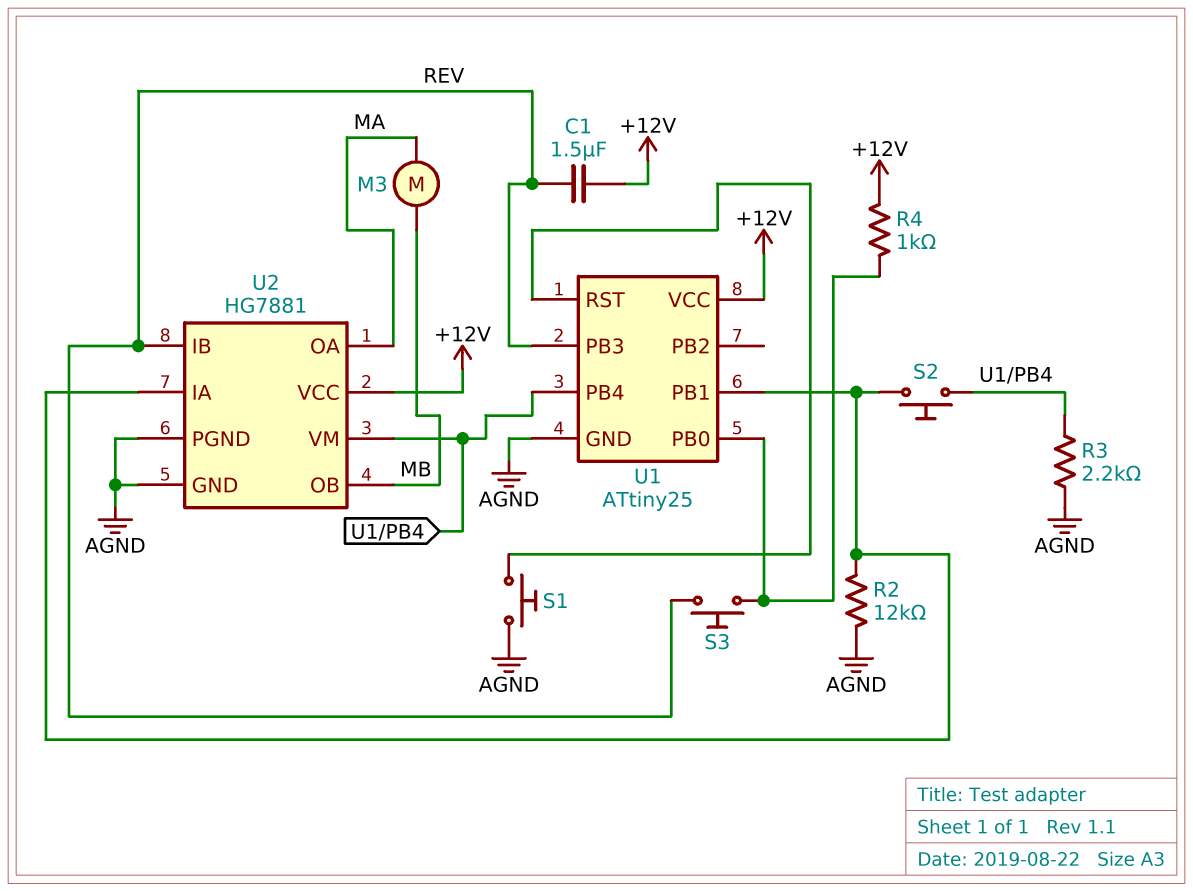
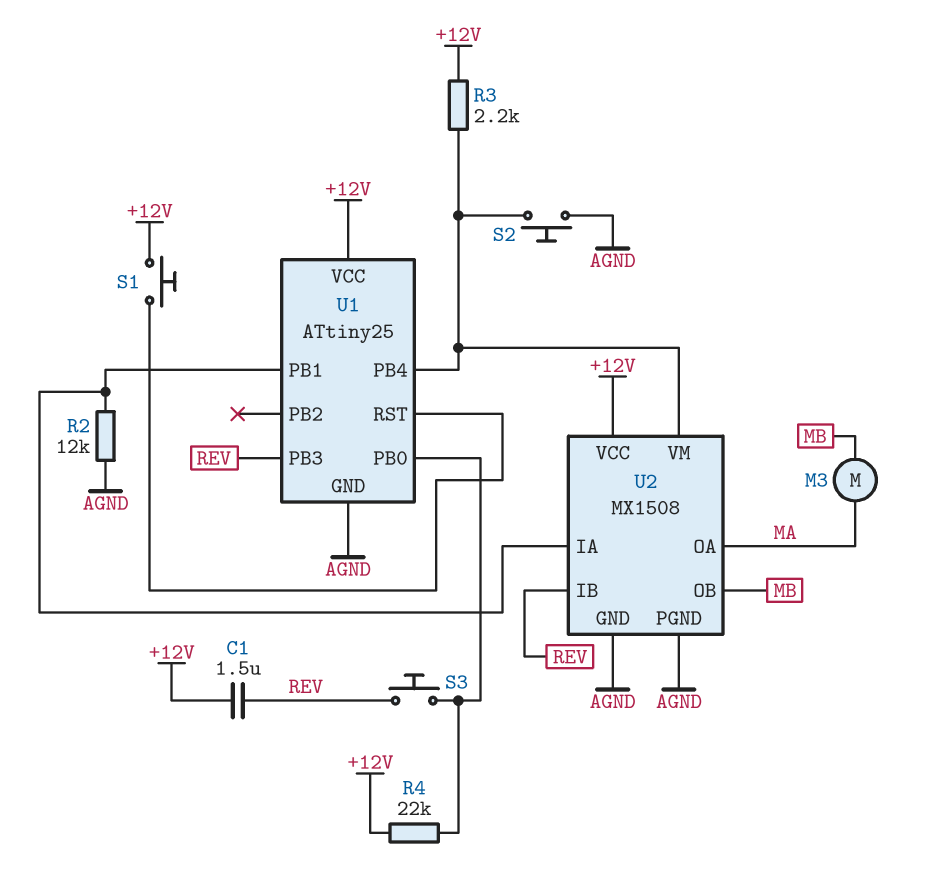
R3: 2.2k (AGND, U1/PB4) -> 2.2k (+12V, U1/PB4)
R4: 1k (+12V, U1/PB0) -> 22k (+12V, U1/PB0)
S1: button (AGND, U1/RST) -> button (+12V, U1/RST)
S2: button (U1/PB1, U1/PB4) -> button (AGND, U1/PB4)
U2: HG7881 -> MX1508

